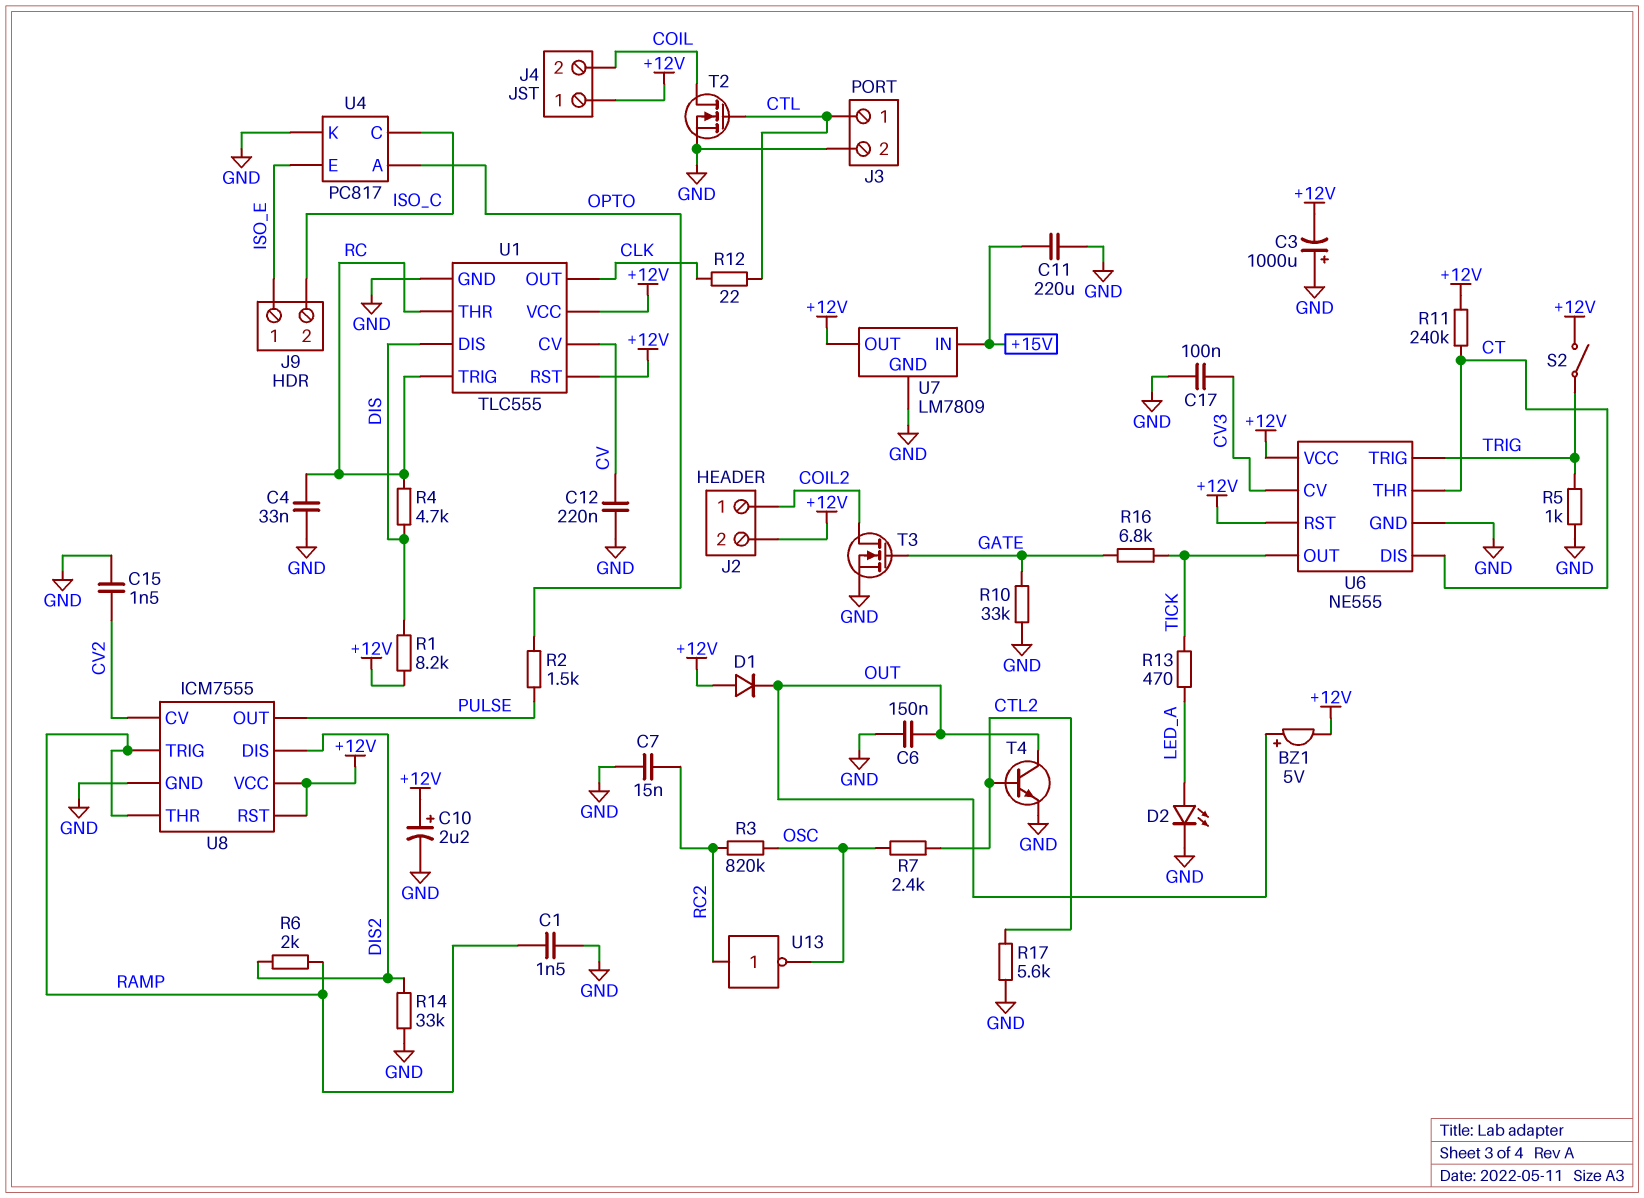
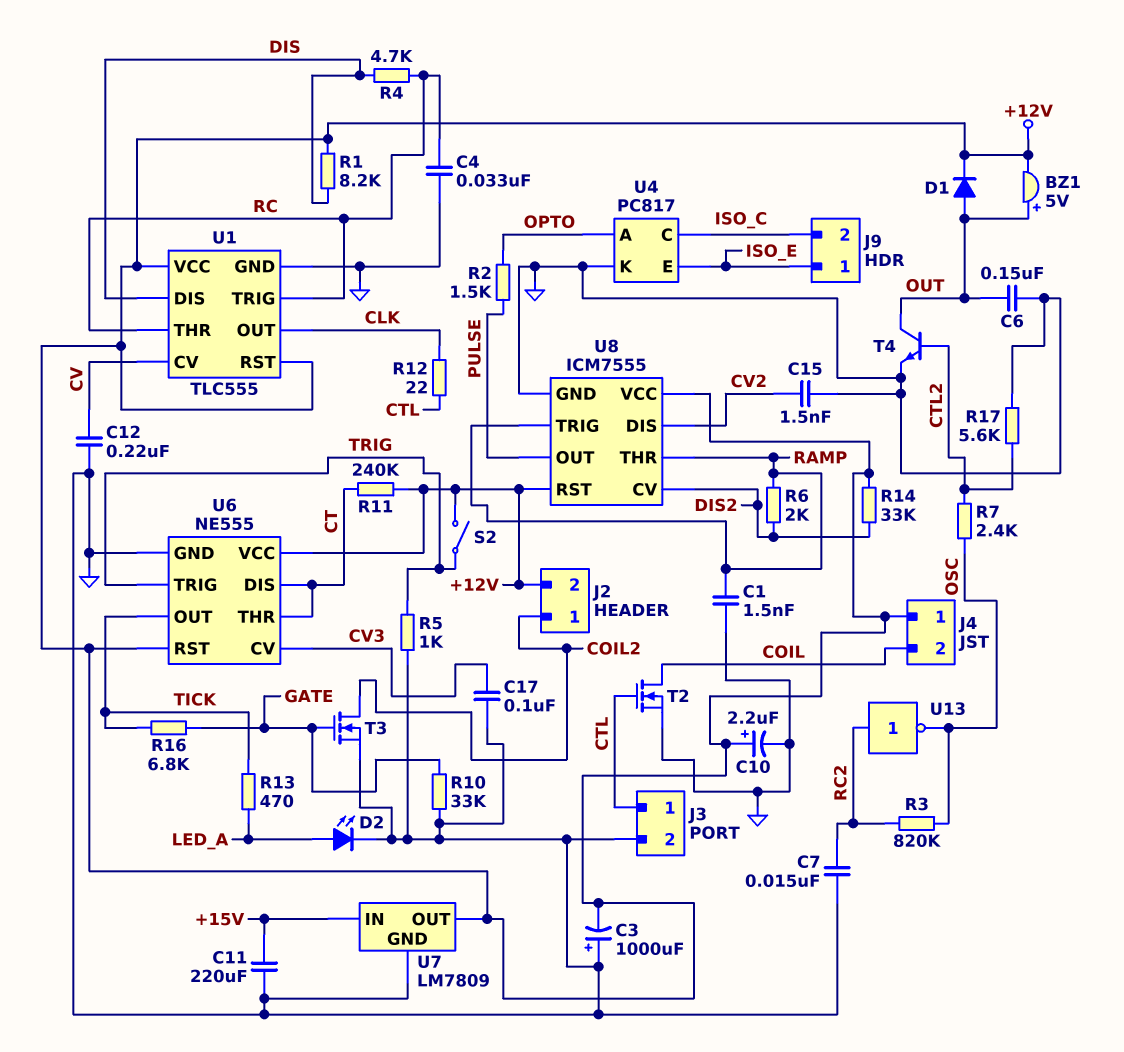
D1: diode (A +12V, K OUT) -> diode (A OUT, K +12V)
R14: 33k (DIS2, GND) -> 33k (+12V, DIS2)
U8 pin CV: CV2 -> DIS2
U8 pin DIS: DIS2 -> CV2

